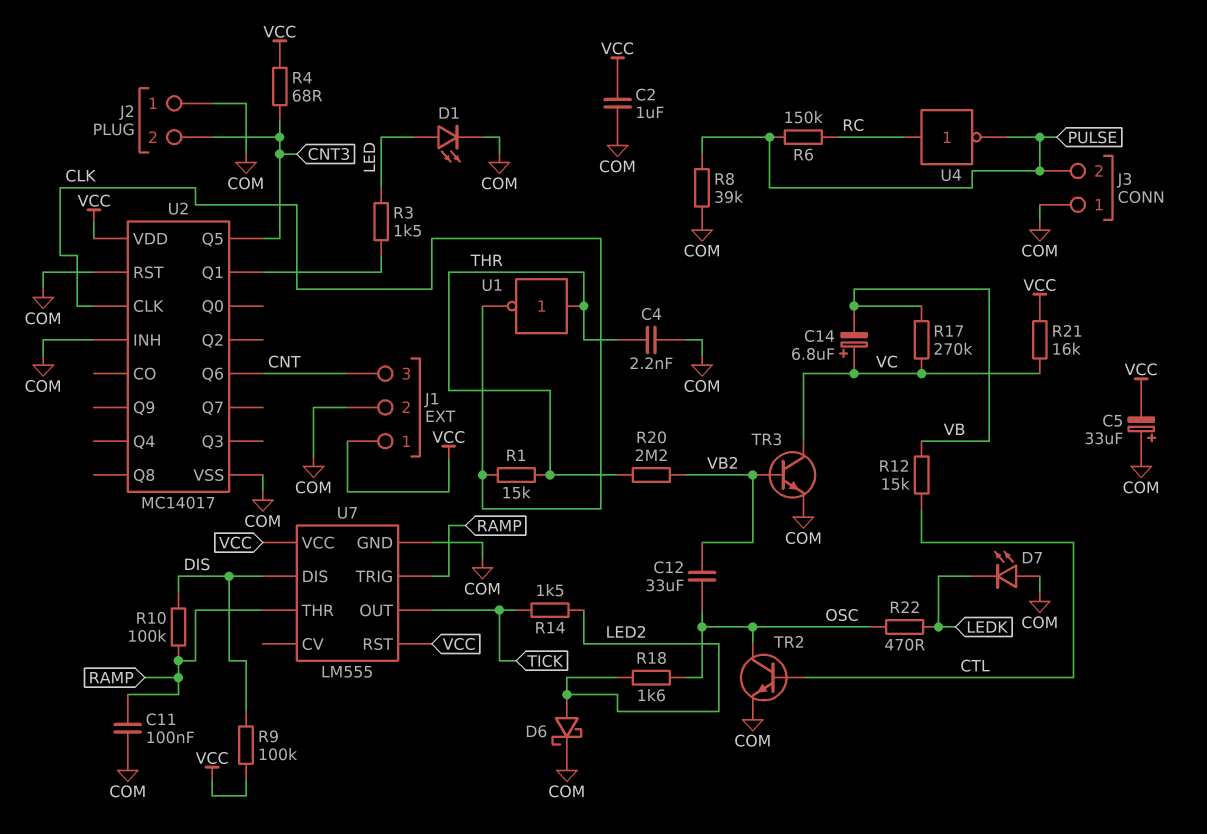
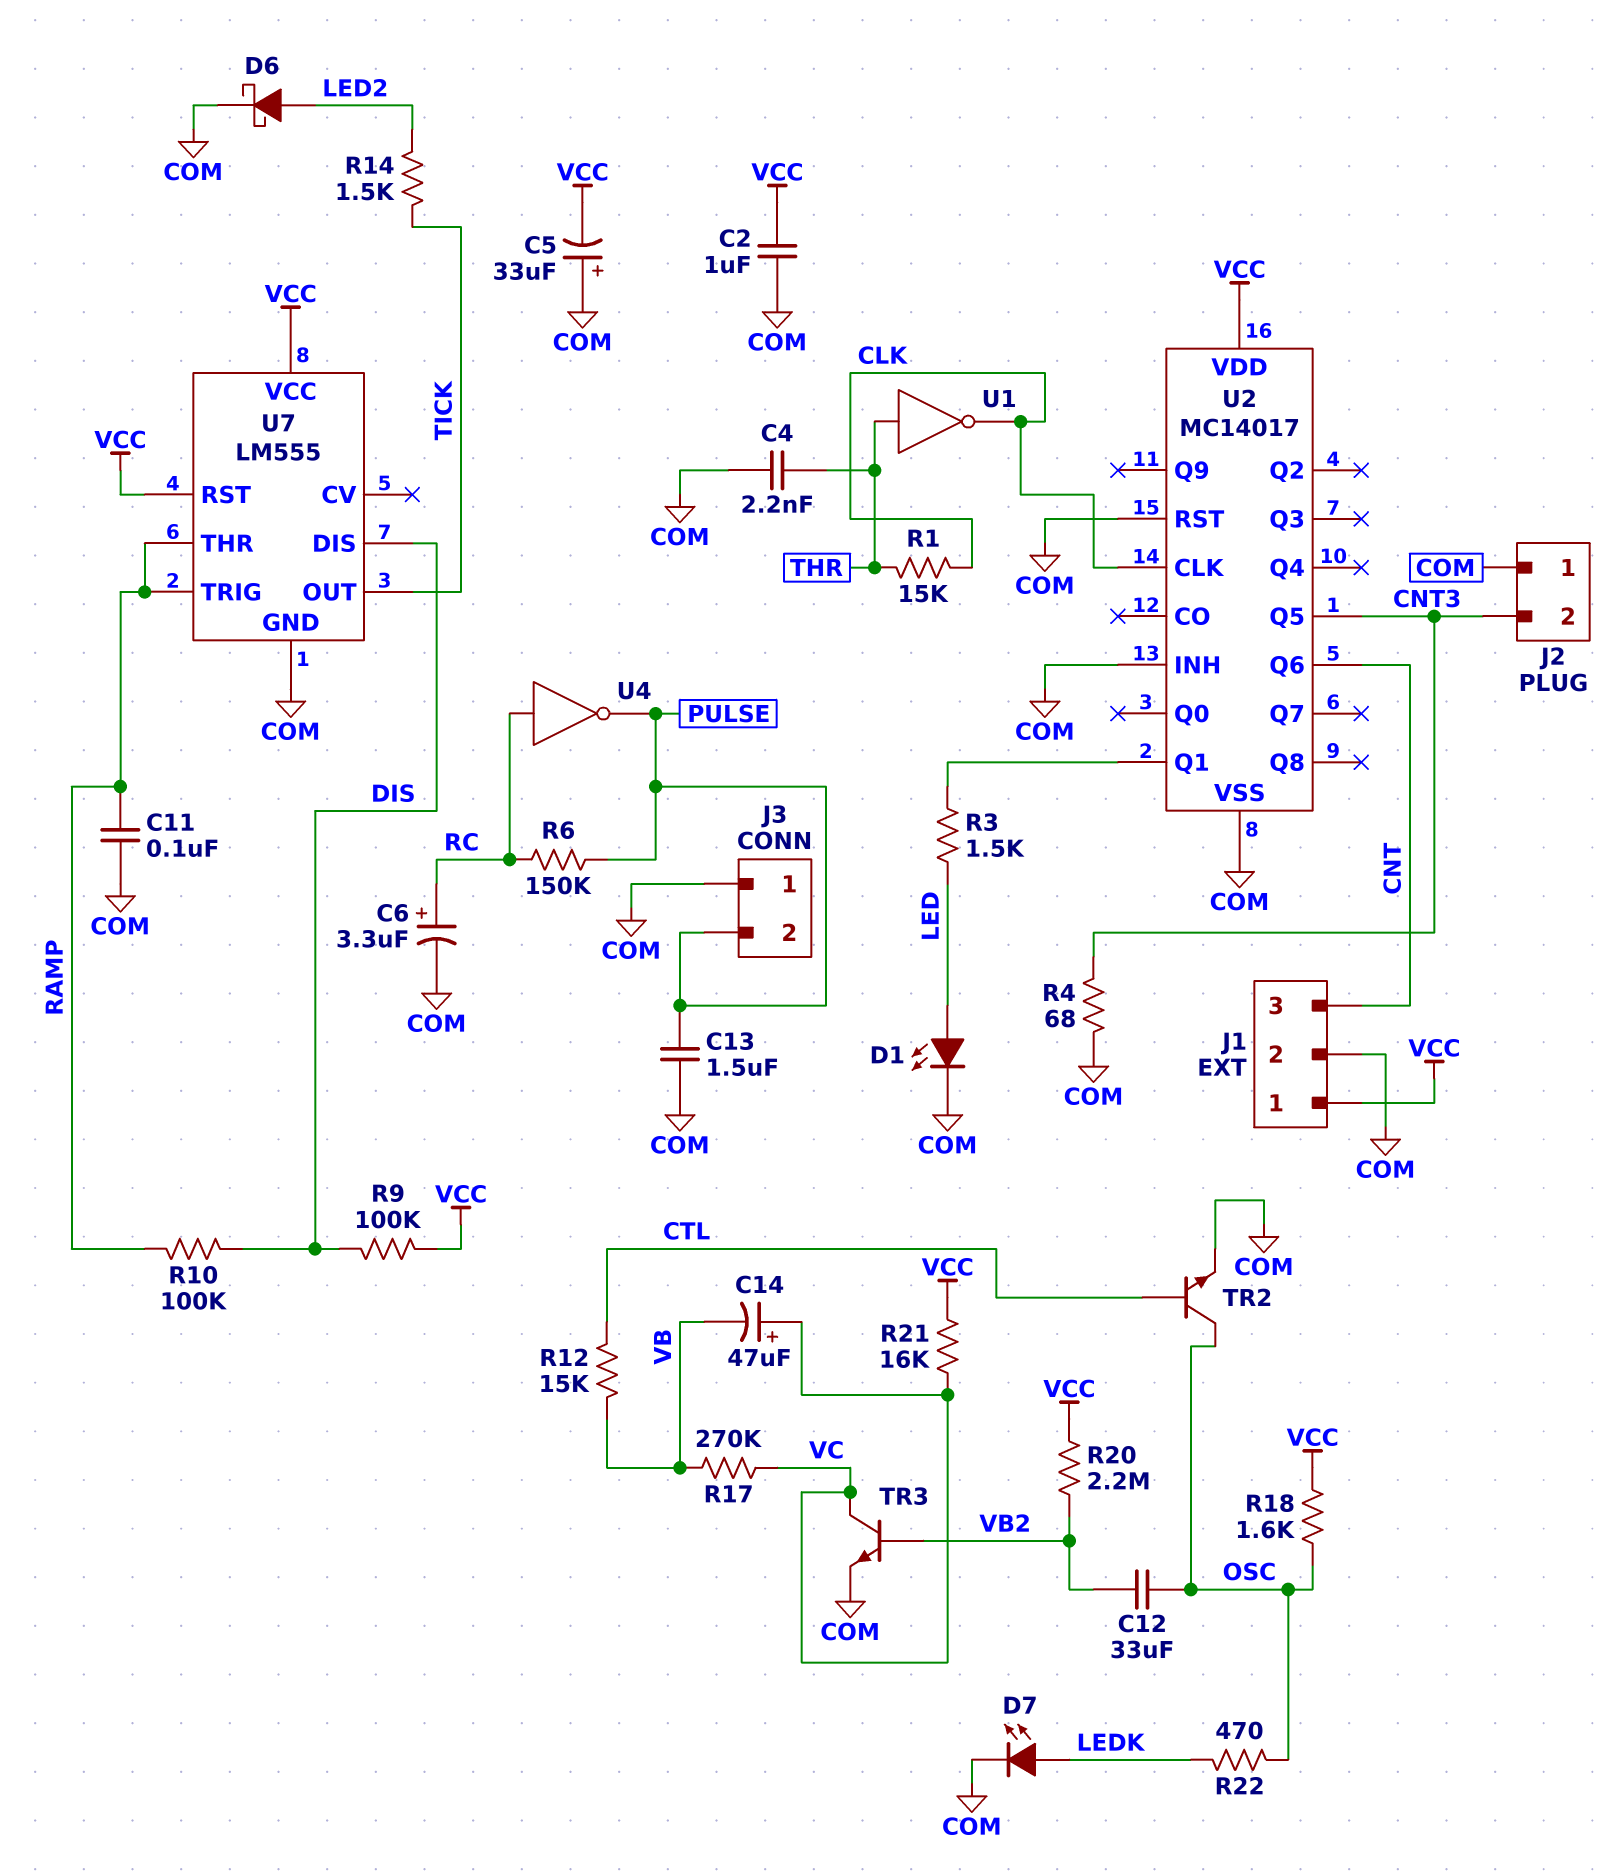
C6: none -> 3.3uF (plus RC, minus COM)
C13: none -> 1.5uF (COM, PULSE)
C14: 6.8uF (plus VC, minus VB) -> 47uF (plus VC, minus VB)
D7: LED (A COM, K LEDK) -> LED (A LEDK, K COM)
R4: 68 (CNT3, VCC) -> 68 (CNT3, COM)
R8: 39k (COM, PULSE) -> none
R18: 1.6k (LED2, OSC) -> 1.6k (OSC, VCC)
R20: 2.2M (THR, VB2) -> 2.2M (VB2, VCC)

